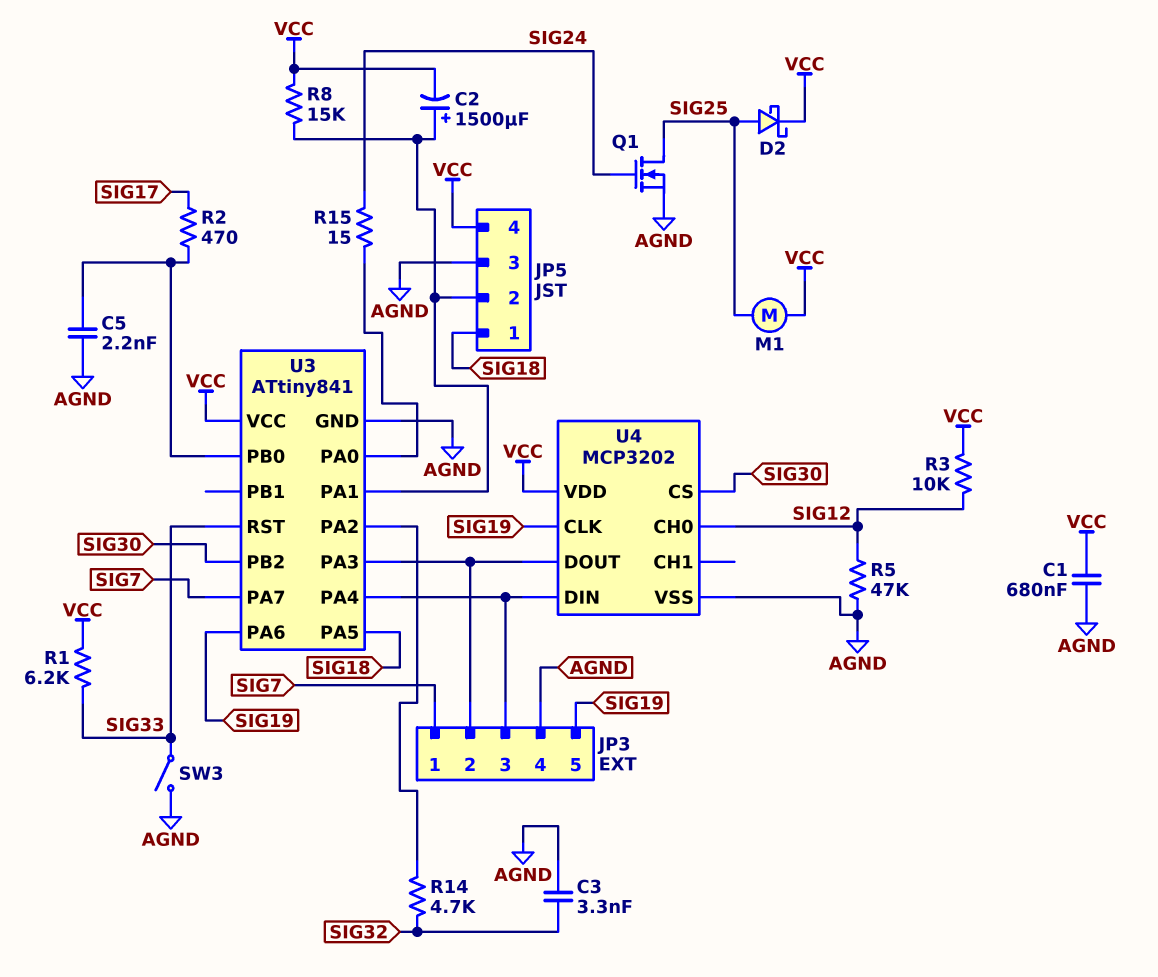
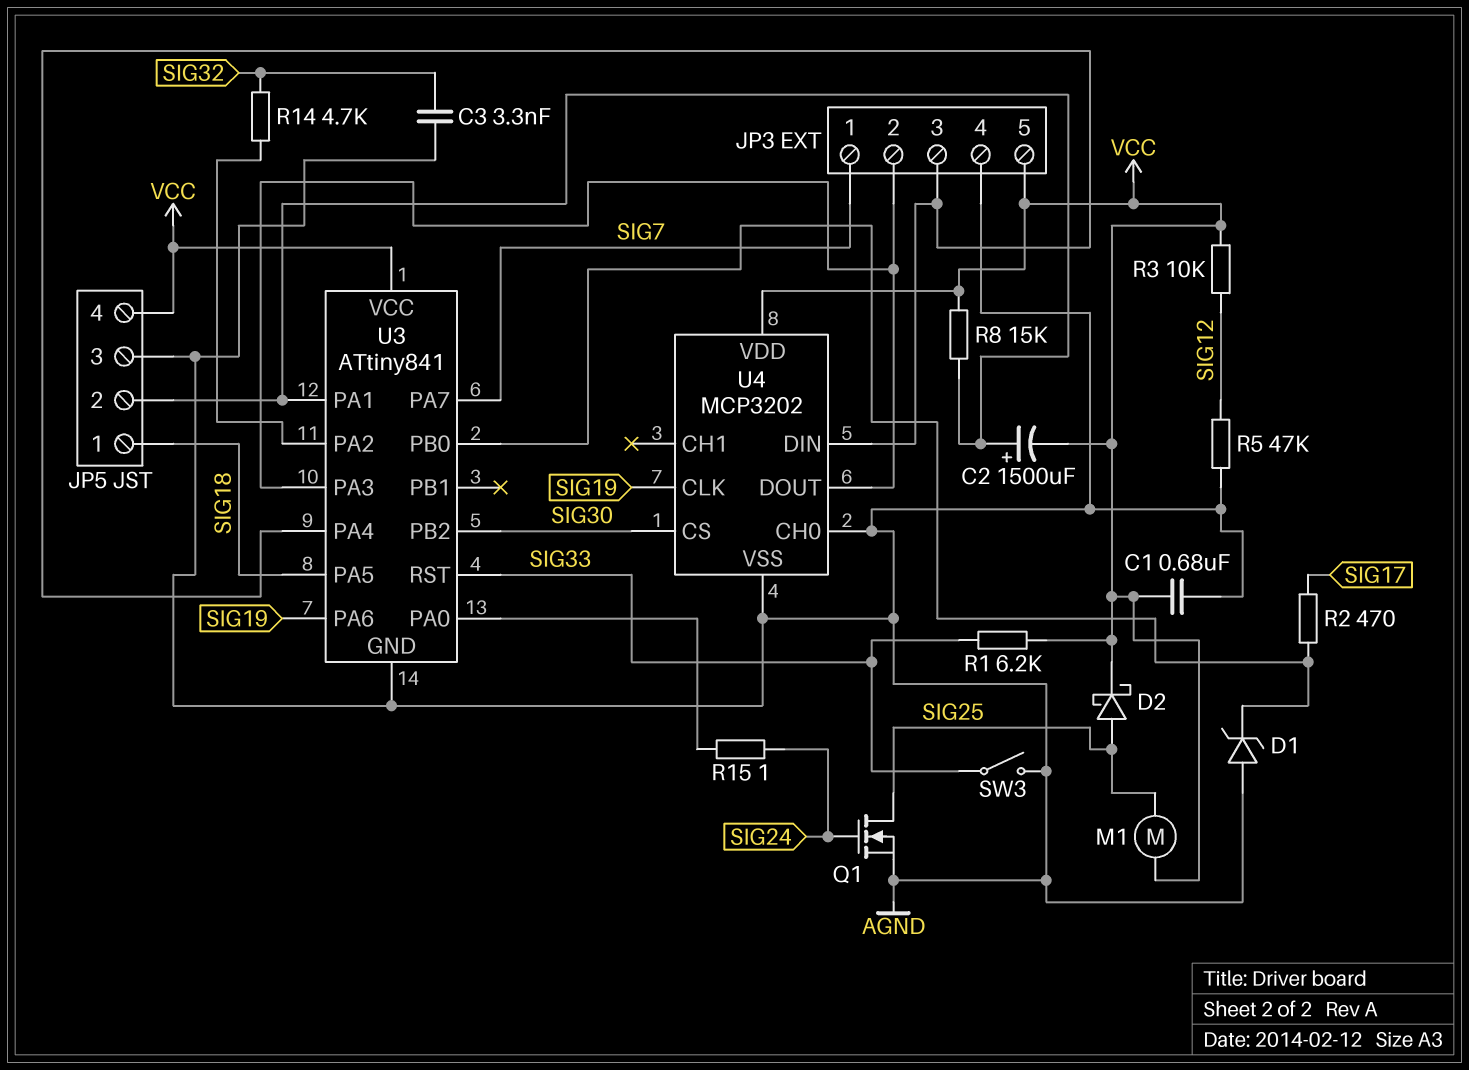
C5: 2.2nF (AGND, U3/PB0) -> none
D1: none -> zener (A AGND, K U3/PB0)
JP3 pin 5: SIG19 -> VCC
R15: 15 (SIG24, U3/PA0) -> 1 (SIG24, U3/PA0)
U4 pin CH0: SIG12 -> AGND

